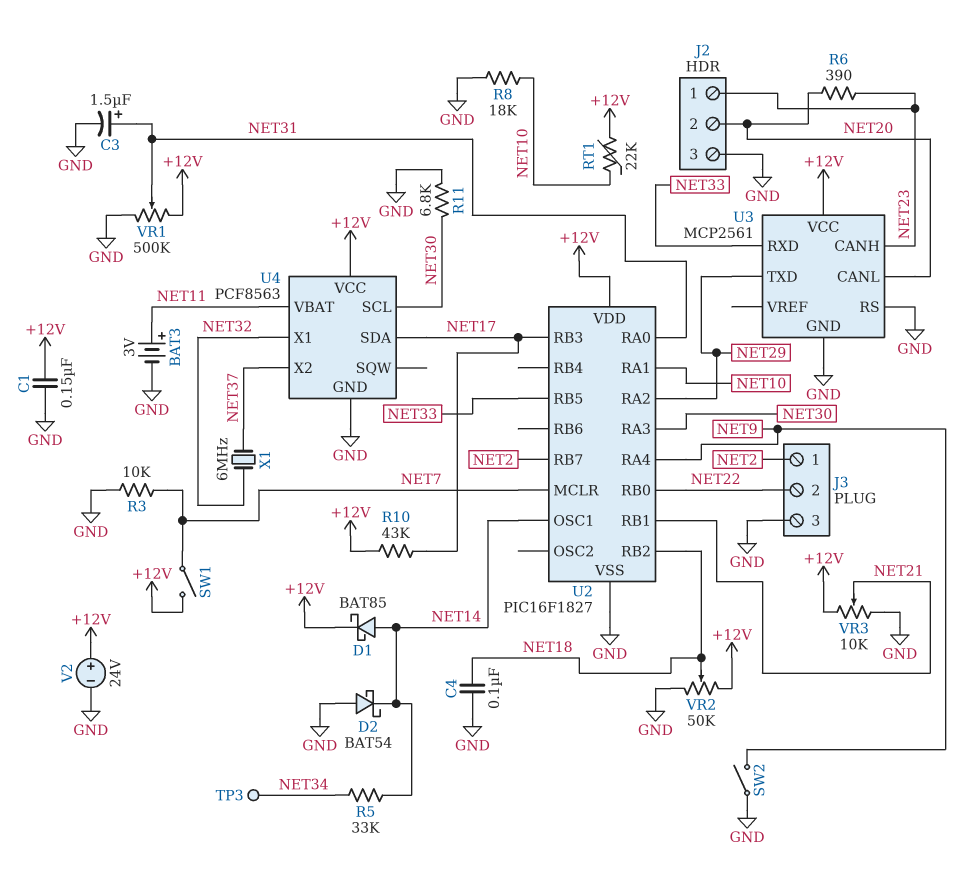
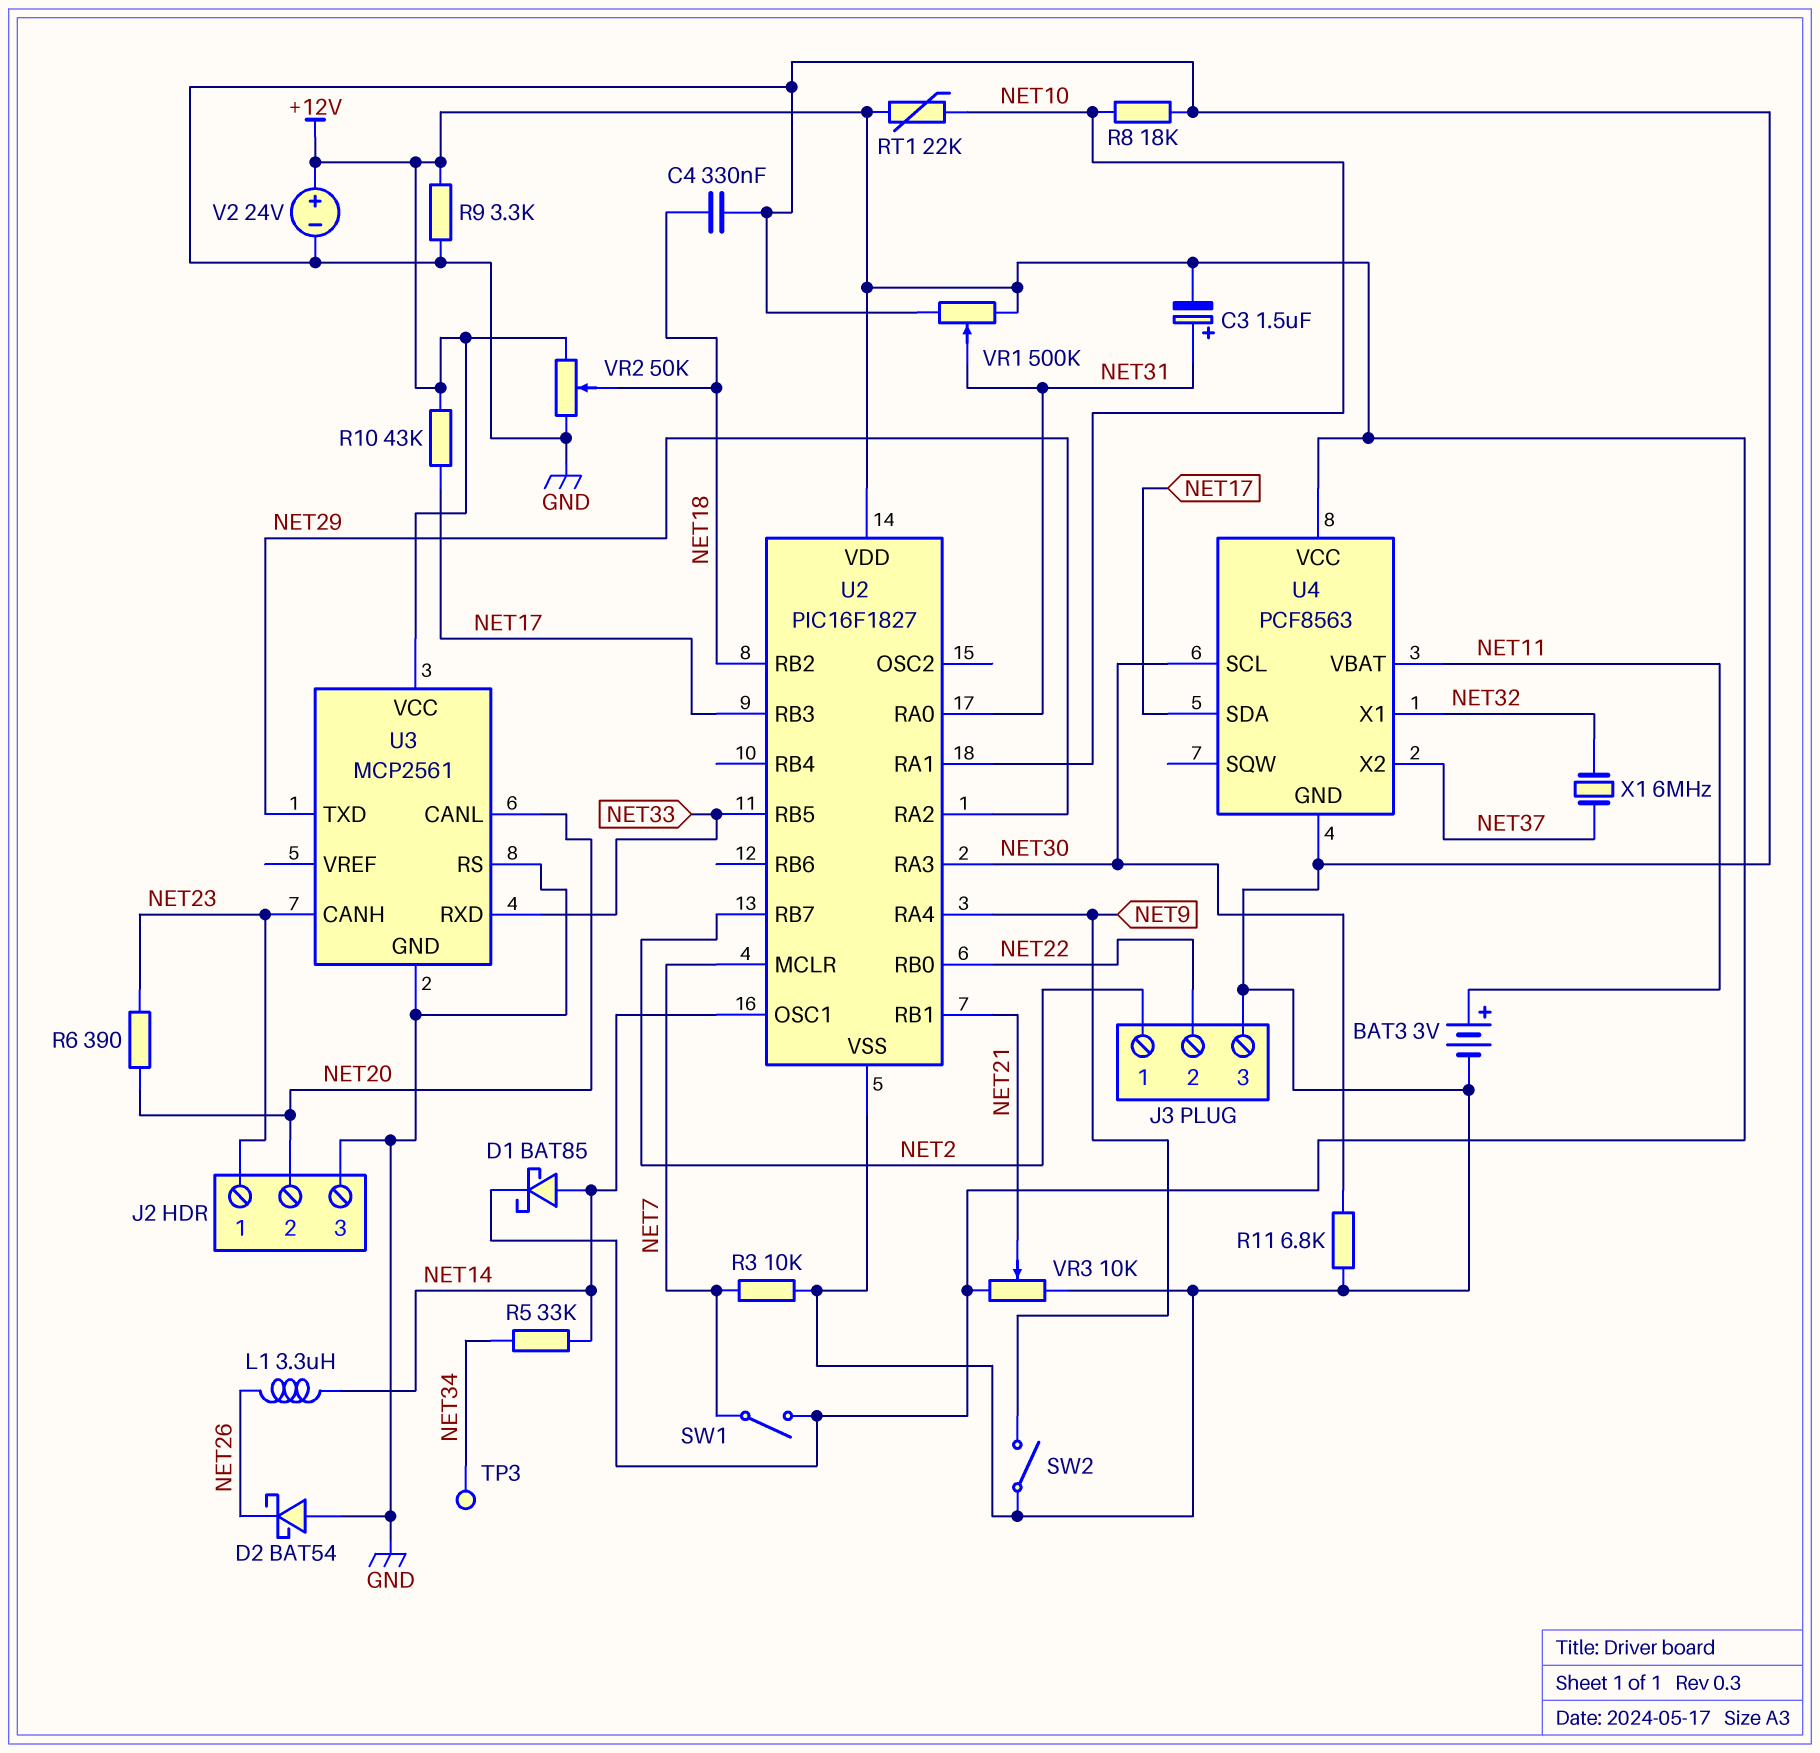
C1: 150nF (+12V, GND) -> none
C3: 1.5uF (plus NET31, minus GND) -> 1.5uF (plus NET31, minus +12V)
C4: 100nF (GND, NET18) -> 330nF (GND, NET18)
D2: schottky BAT54 (A GND, K NET14) -> schottky BAT54 (A GND, K NET26)
L1: none -> 3.3uH (NET14, NET26)
R9: none -> 3.3k (+12V, GND)

